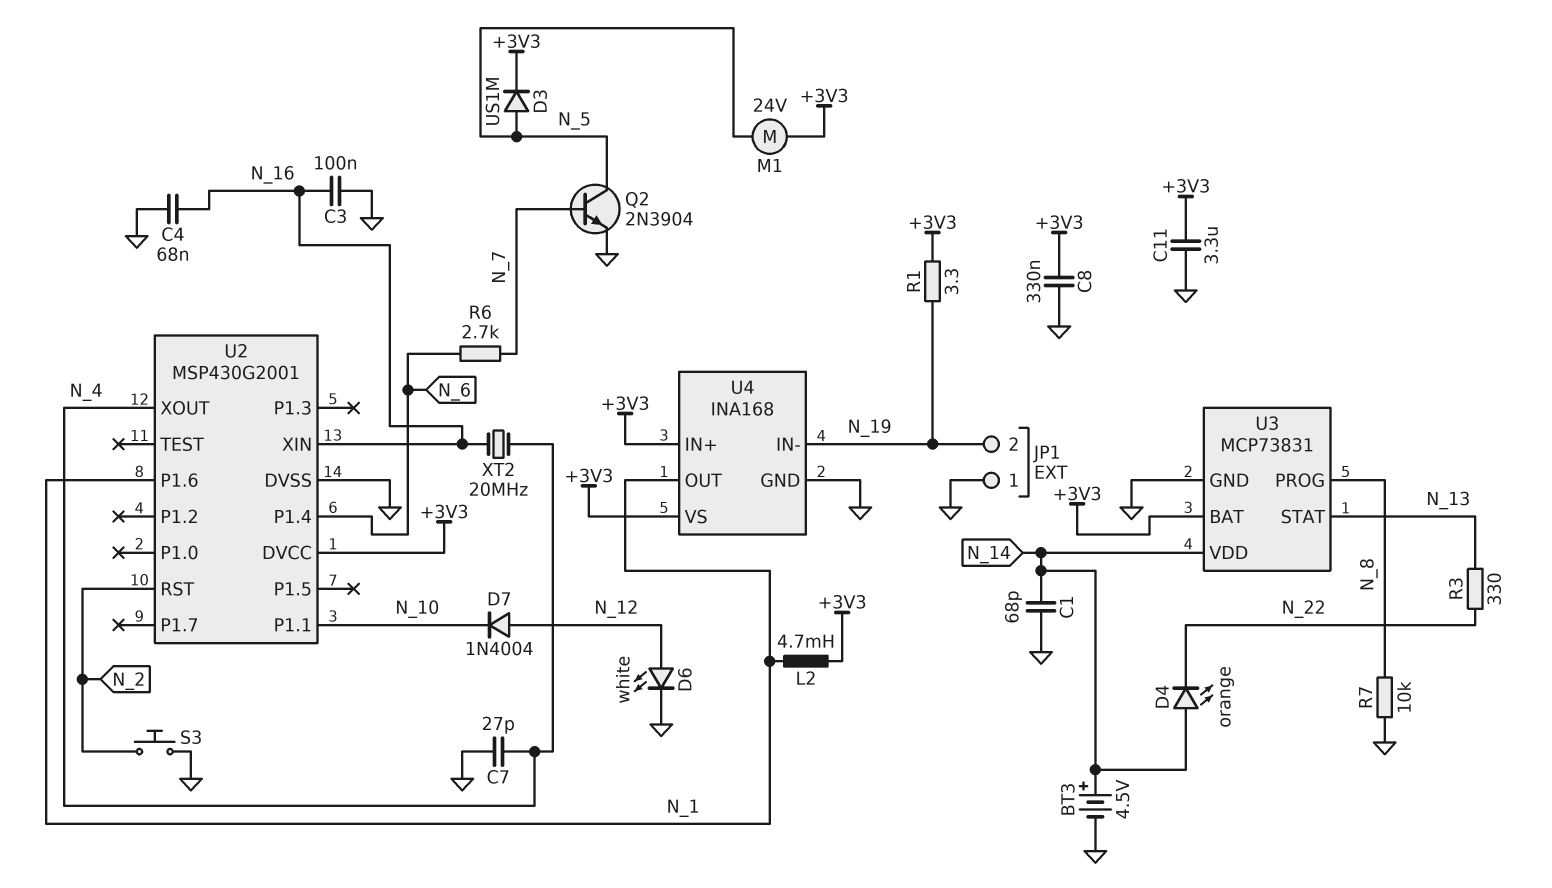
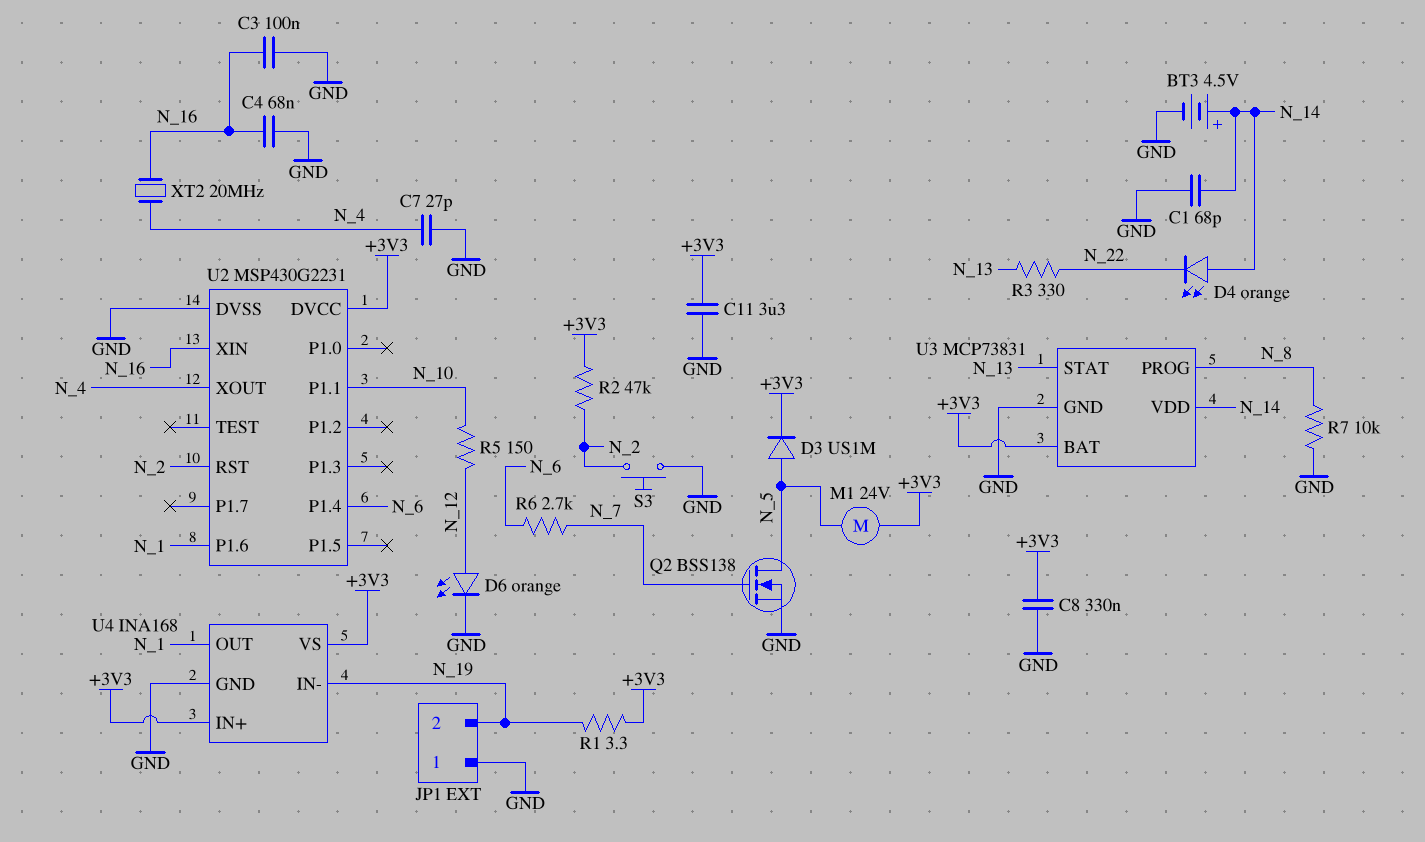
D6: LED white (A N_12, K GND) -> LED orange (A N_12, K GND)
D7: diode 1N4004 (A N_12, K N_10) -> none
L2: 4.7mH (+3V3, N_1) -> none
Q2: NPN 2N3904 (B N_7, C N_5, E GND) -> NMOS BSS138 (G N_7, D N_5, S GND)
R2: none -> 47k (+3V3, N_2)
R5: none -> 150 (N_10, N_12)
U2: MSP430G2001 -> MSP430G2231

